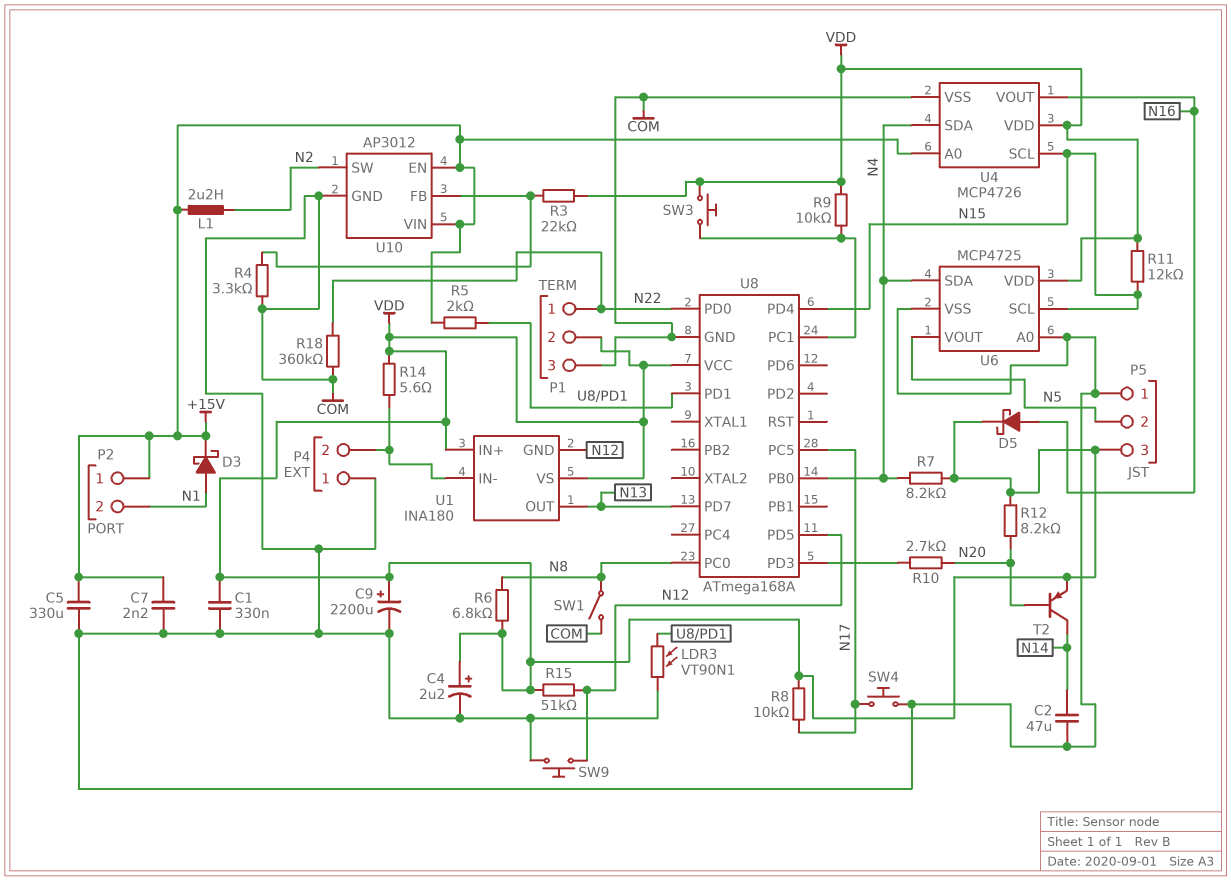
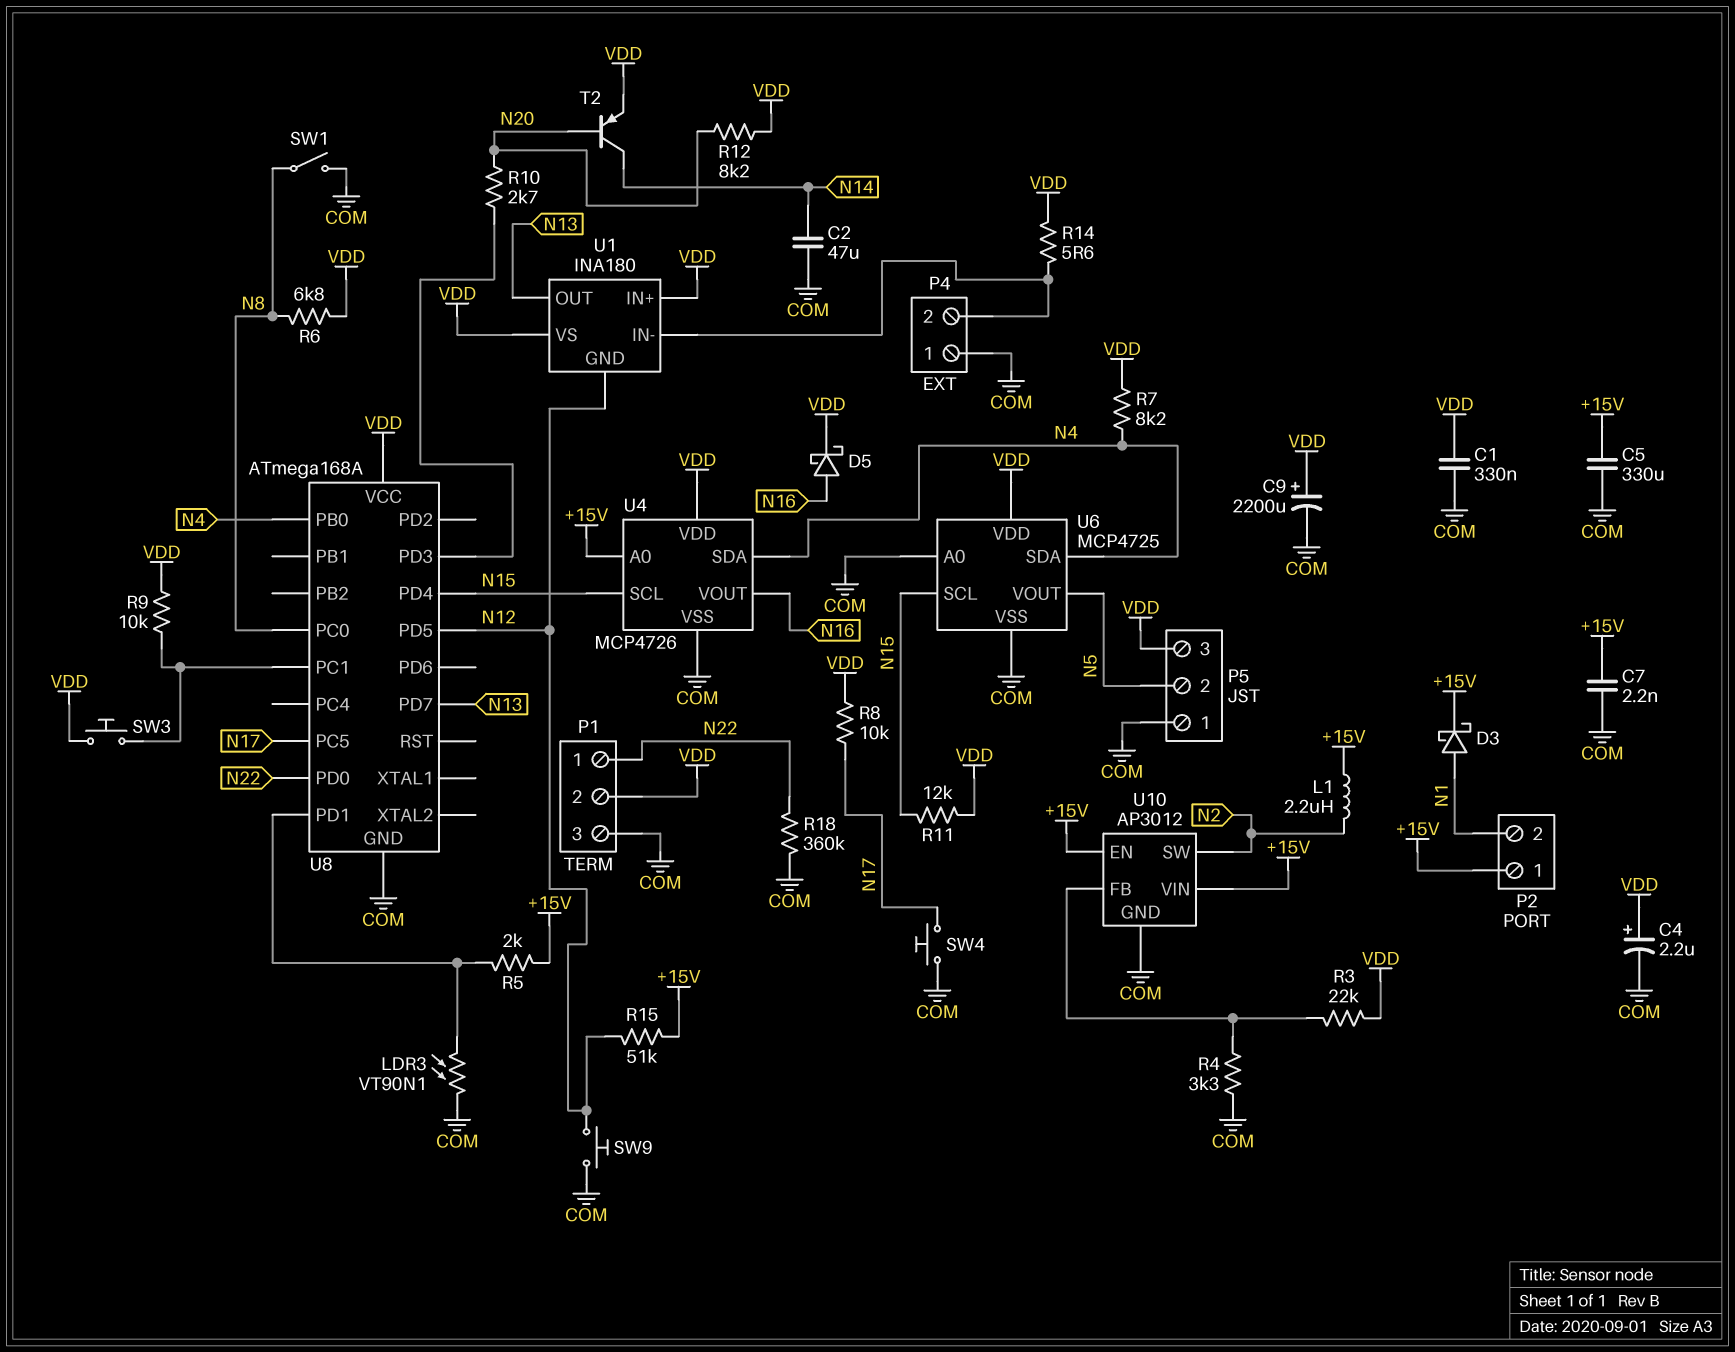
R15: 51k (N12, VDD) -> 51k (+15V, N12)

